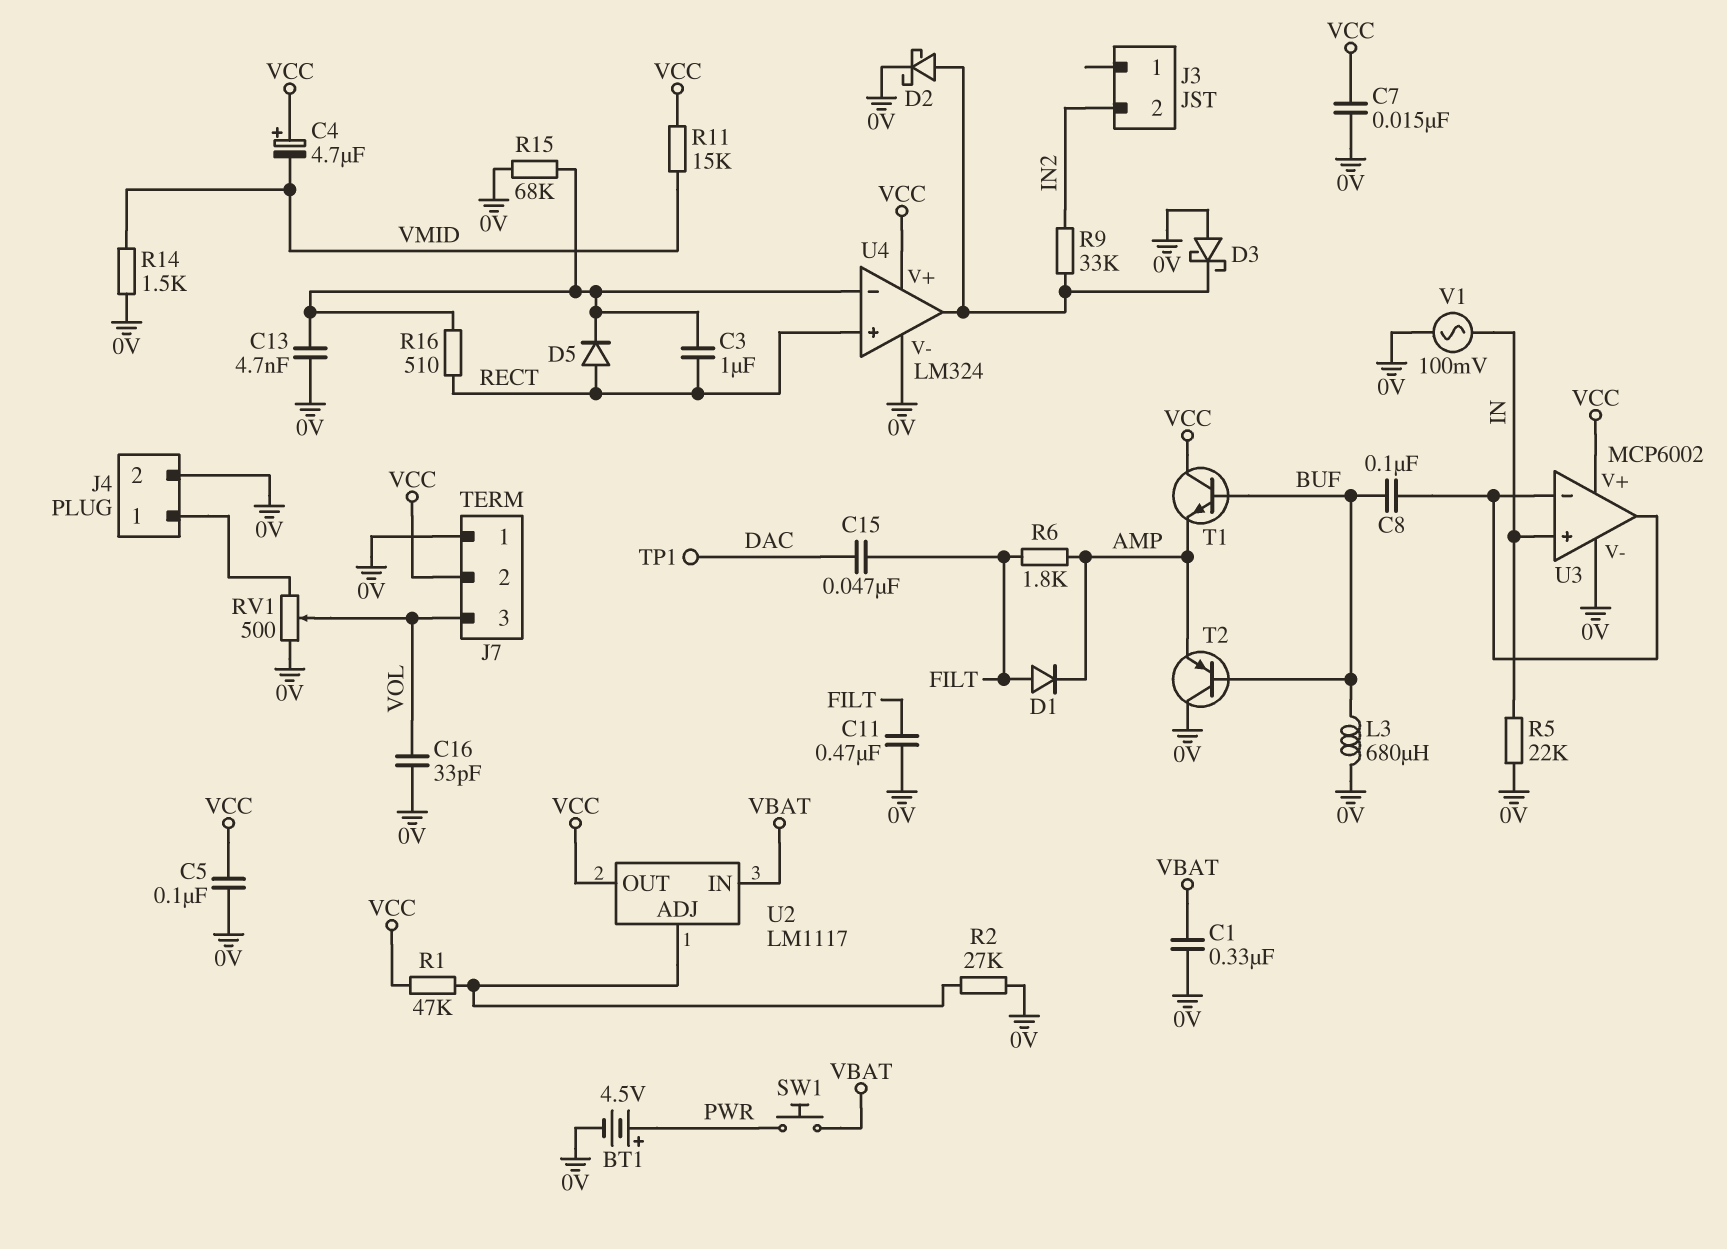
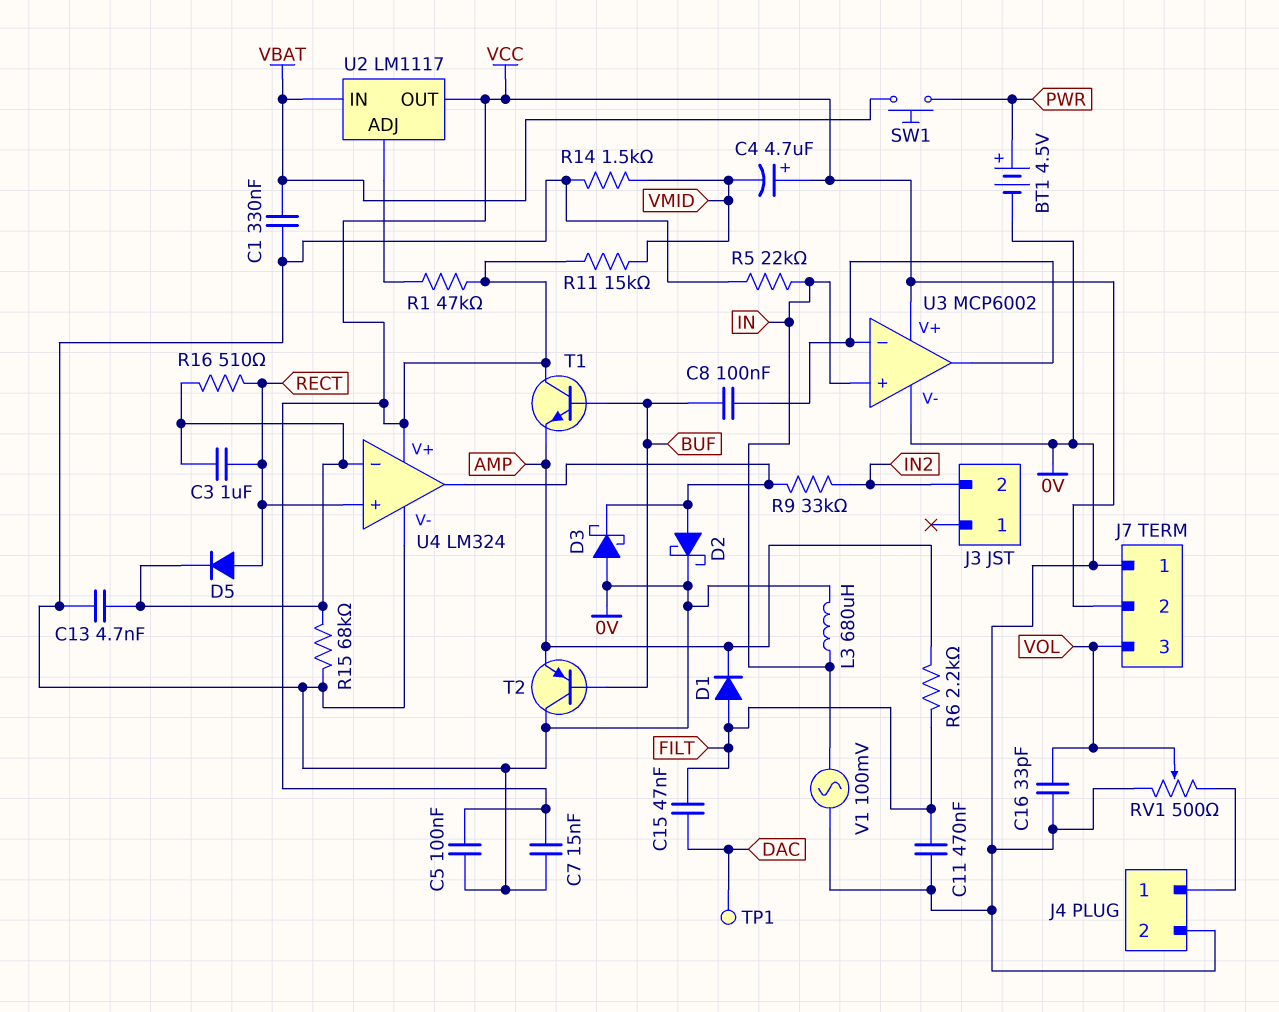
L3: 680uH (0V, BUF) -> 680uH (0V, IN)
R2: 27k (0V, U2/ADJ) -> none
R6: 1.8k (AMP, FILT) -> 2.2k (AMP, FILT)

